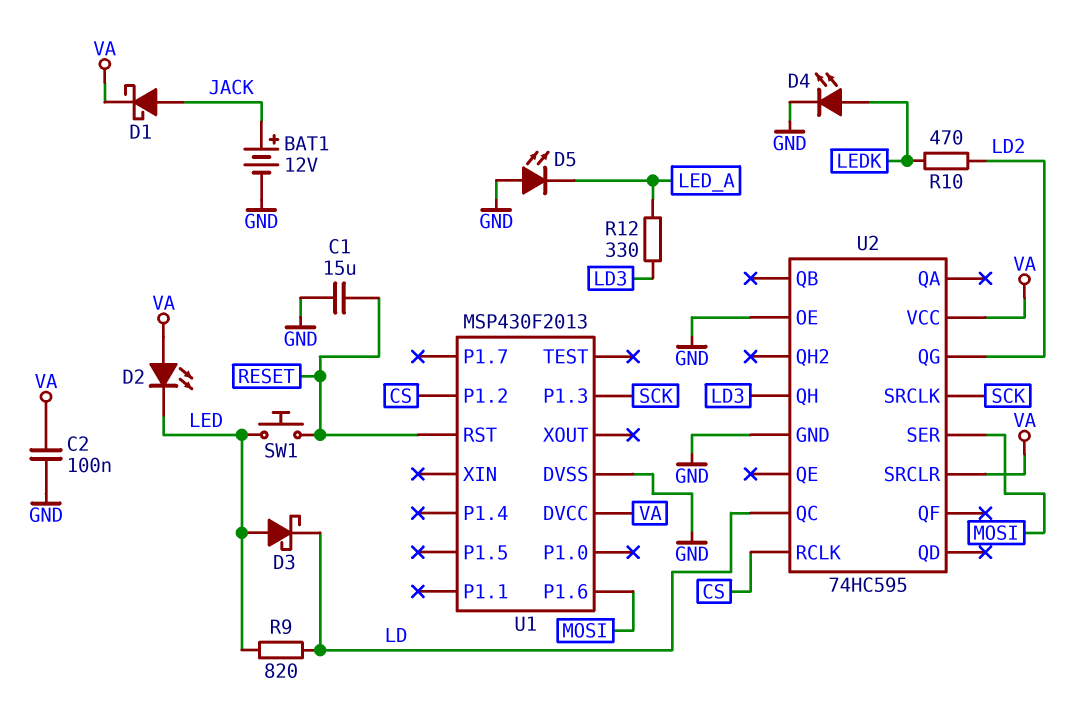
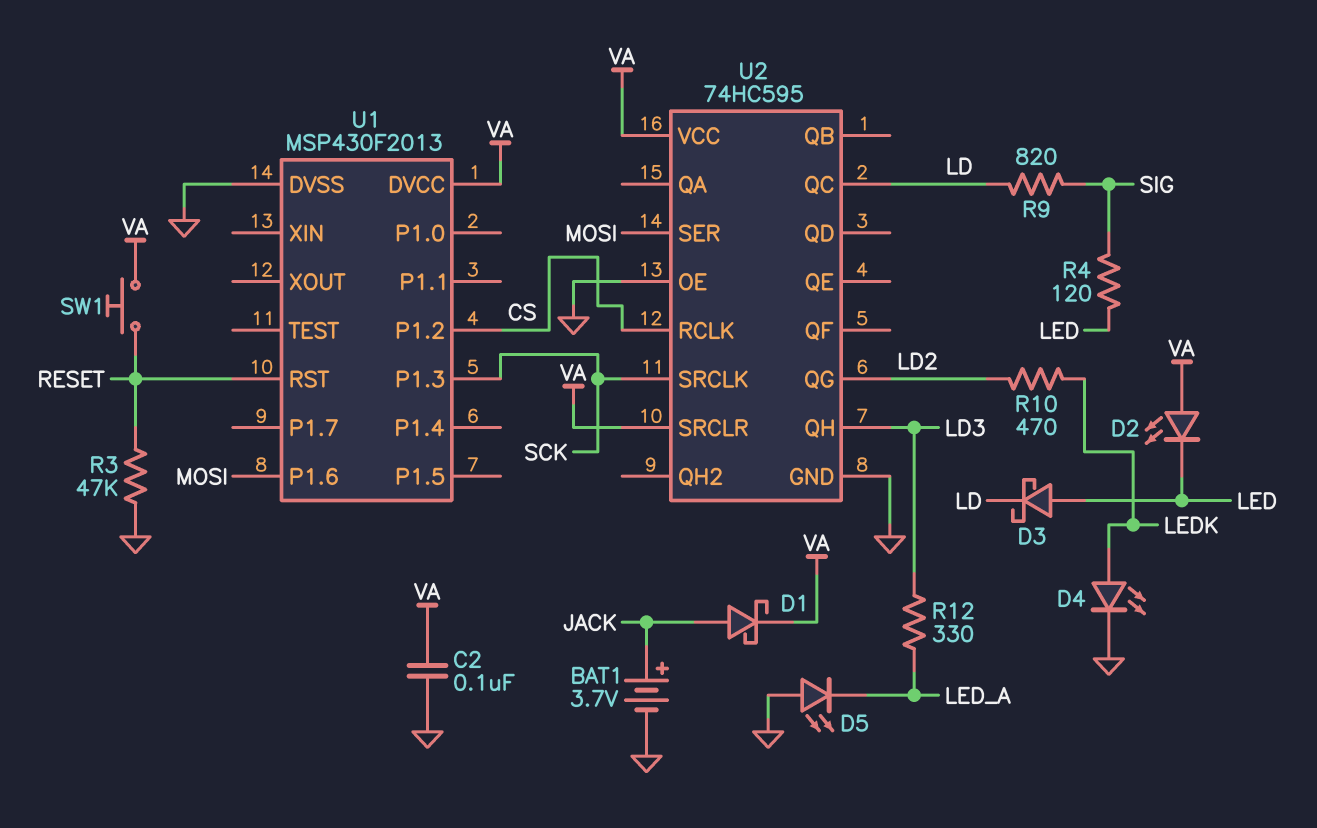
BAT1: 12V (plus JACK, minus GND) -> 3.7V (plus JACK, minus GND)
C1: 15uF (GND, RESET) -> none
R3: none -> 47k (GND, RESET)
R4: none -> 120 (LED, SIG)
R9: 820 (LD, LED) -> 820 (LD, SIG)
SW1: button (LED, RESET) -> button (RESET, VA)

